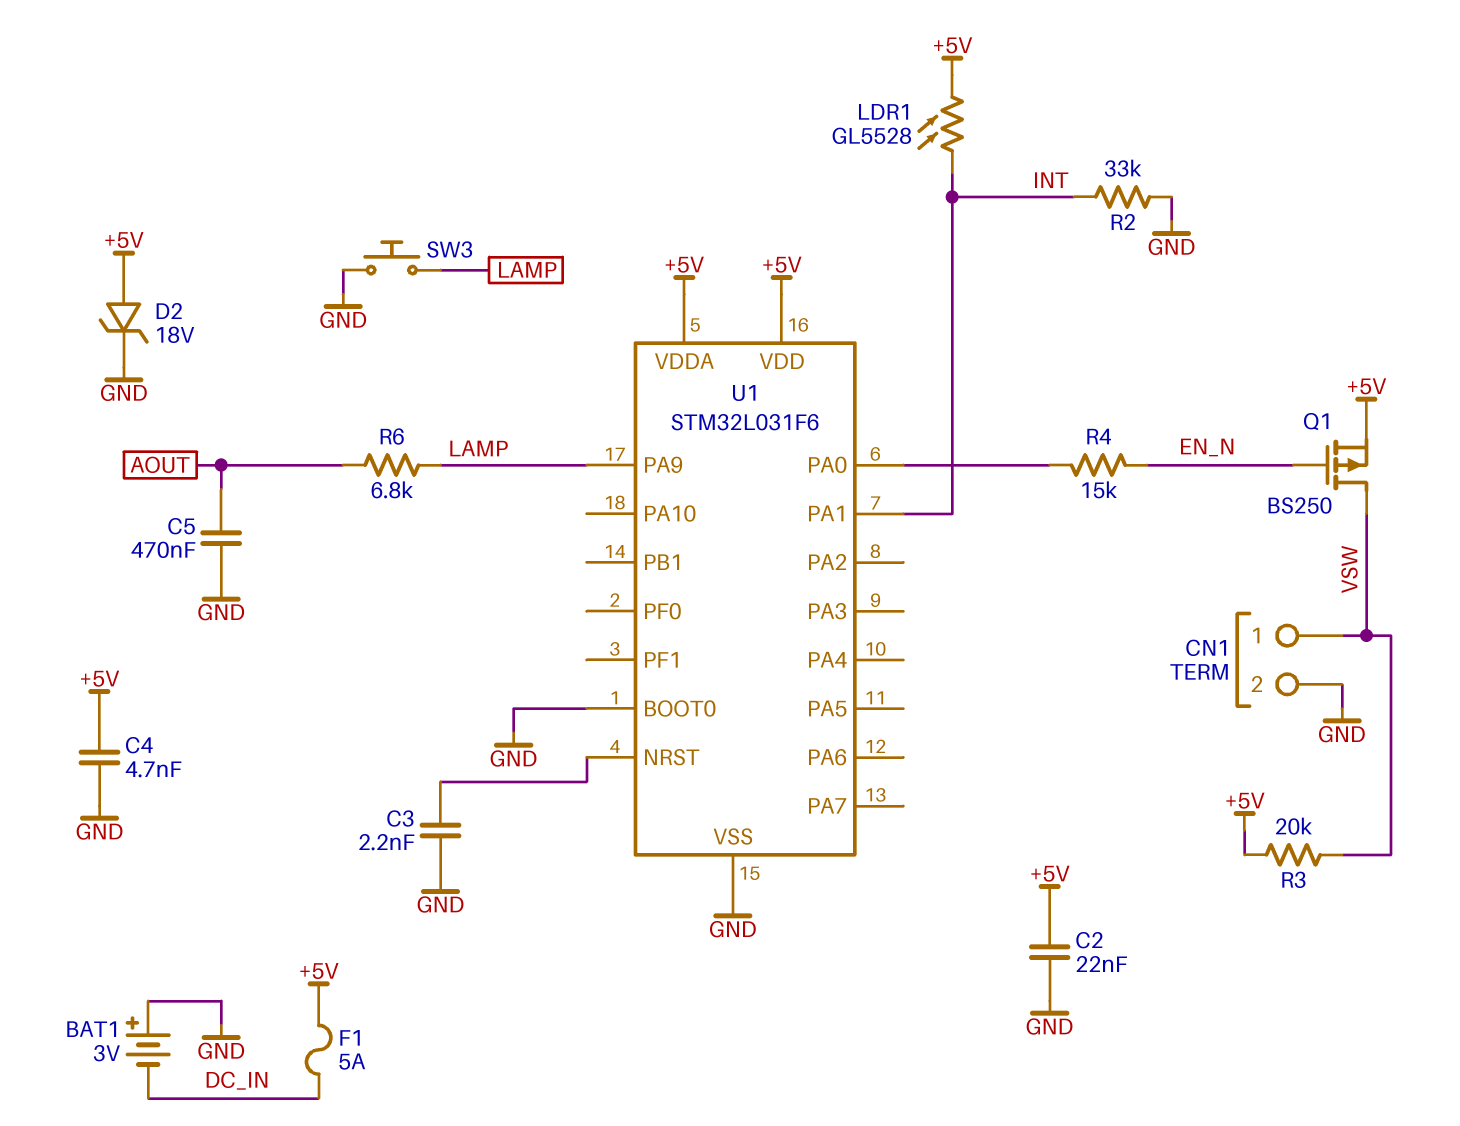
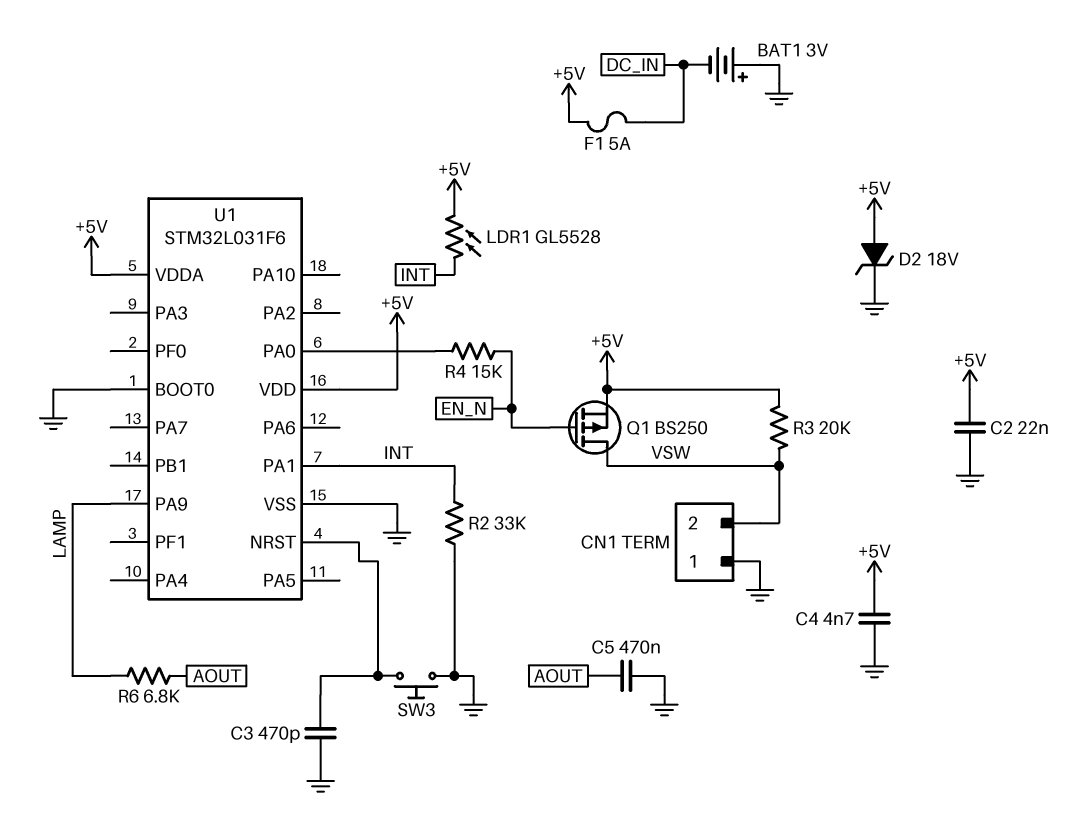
C3: 2.2nF (GND, U1/NRST) -> 470pF (GND, U1/NRST)
CN1 pin 1: VSW -> GND
CN1 pin 2: GND -> VSW
SW3: button (GND, LAMP) -> button (GND, U1/NRST)

